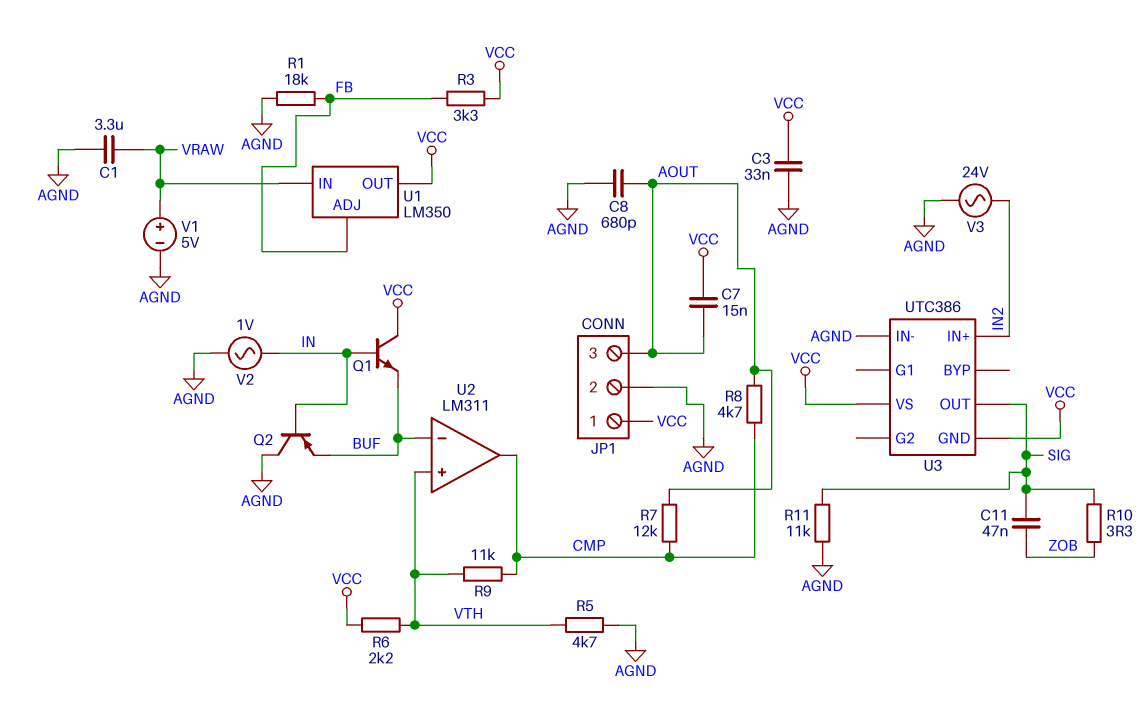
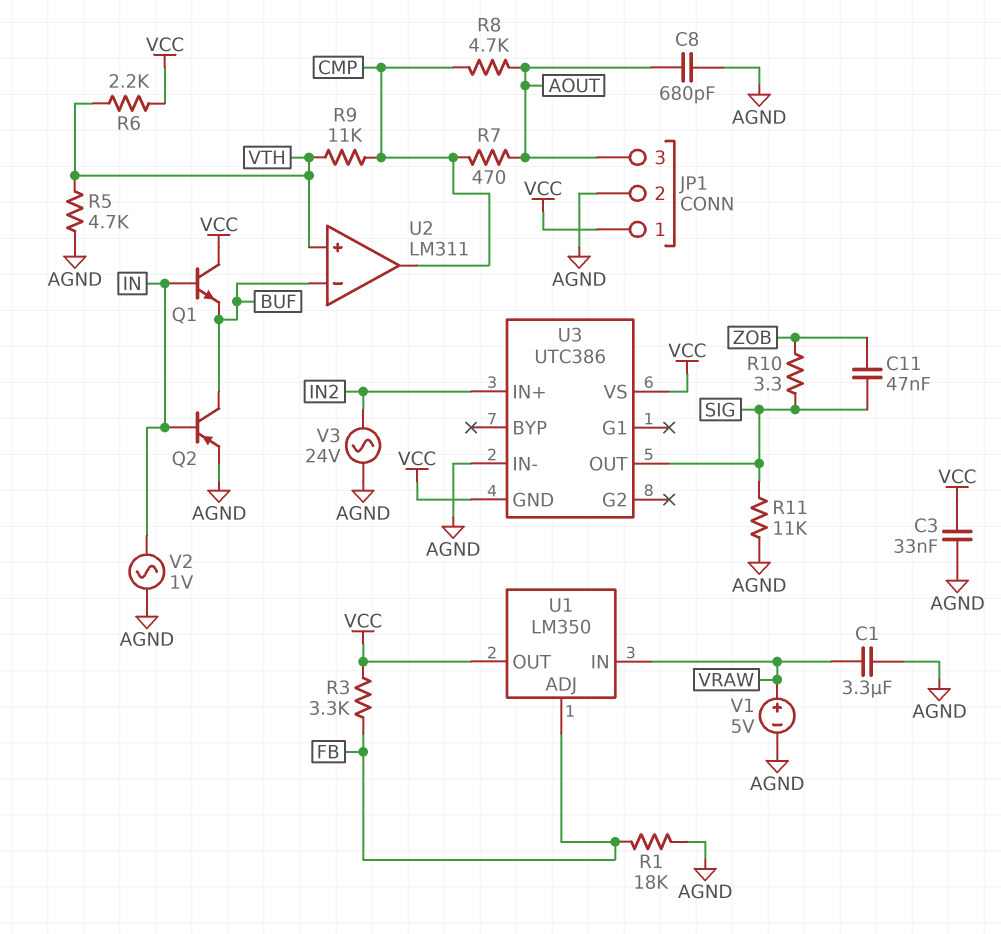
C7: 15nF (AOUT, VCC) -> none
Q2: PNP (B IN, C AGND, E BUF) -> PNP (B IN, C BUF, E AGND)
R7: 12k (AOUT, CMP) -> 470 (AOUT, CMP)

